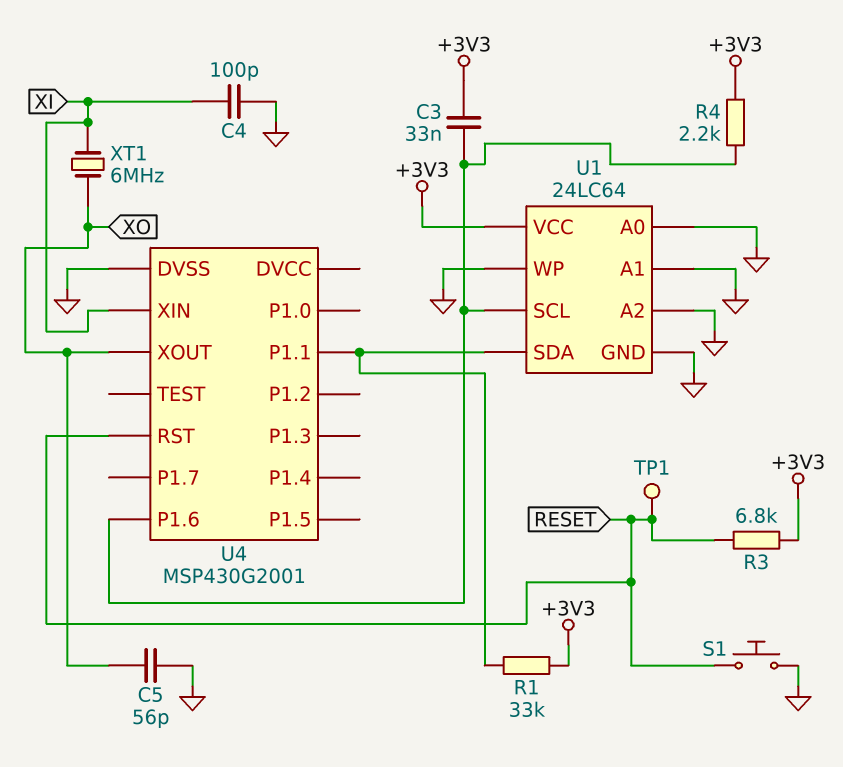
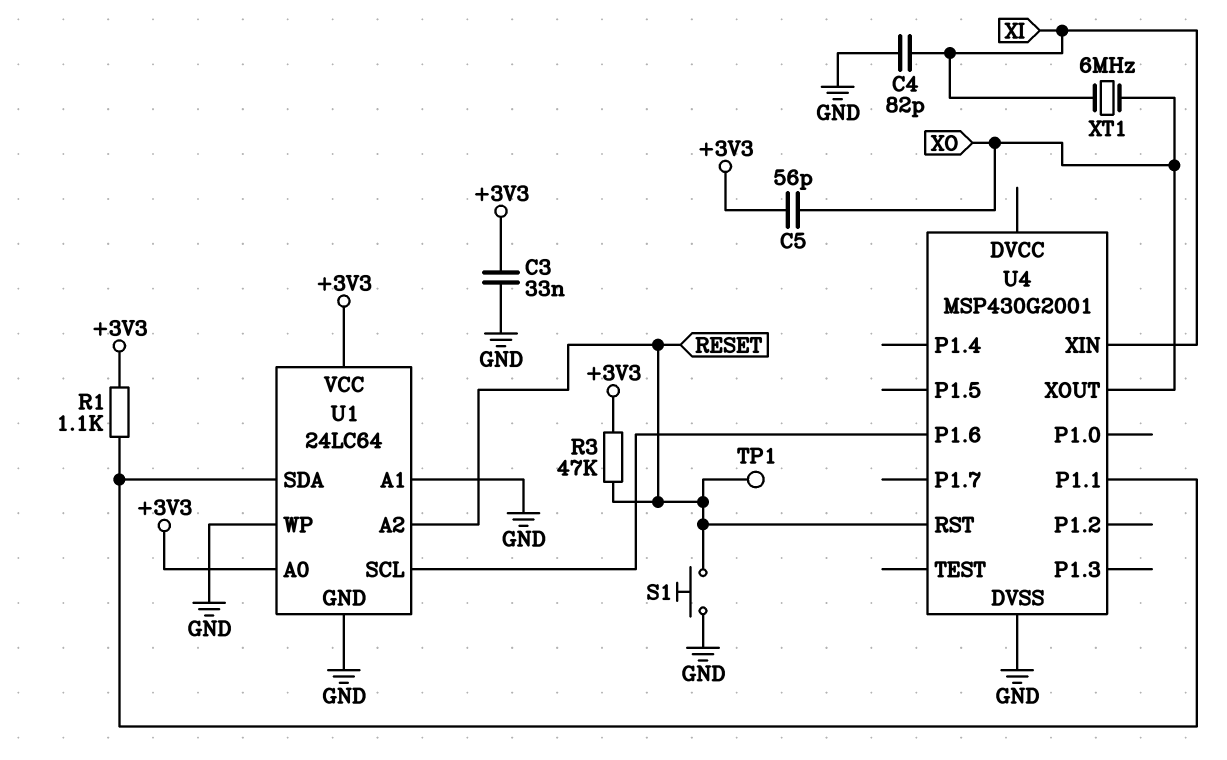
C3: 33nF (+3V3, U1/SCL) -> 33nF (+3V3, GND)
C4: 100pF (GND, XI) -> 82pF (GND, XI)
C5: 56pF (GND, XO) -> 56pF (+3V3, XO)
R1: 33k (+3V3, U1/SDA) -> 1.1k (+3V3, U1/SDA)
R3: 6.8k (+3V3, RESET) -> 47k (+3V3, RESET)
R4: 2.2k (+3V3, U1/SCL) -> none
U1 pin A0: GND -> +3V3
U1 pin A2: GND -> RESET

